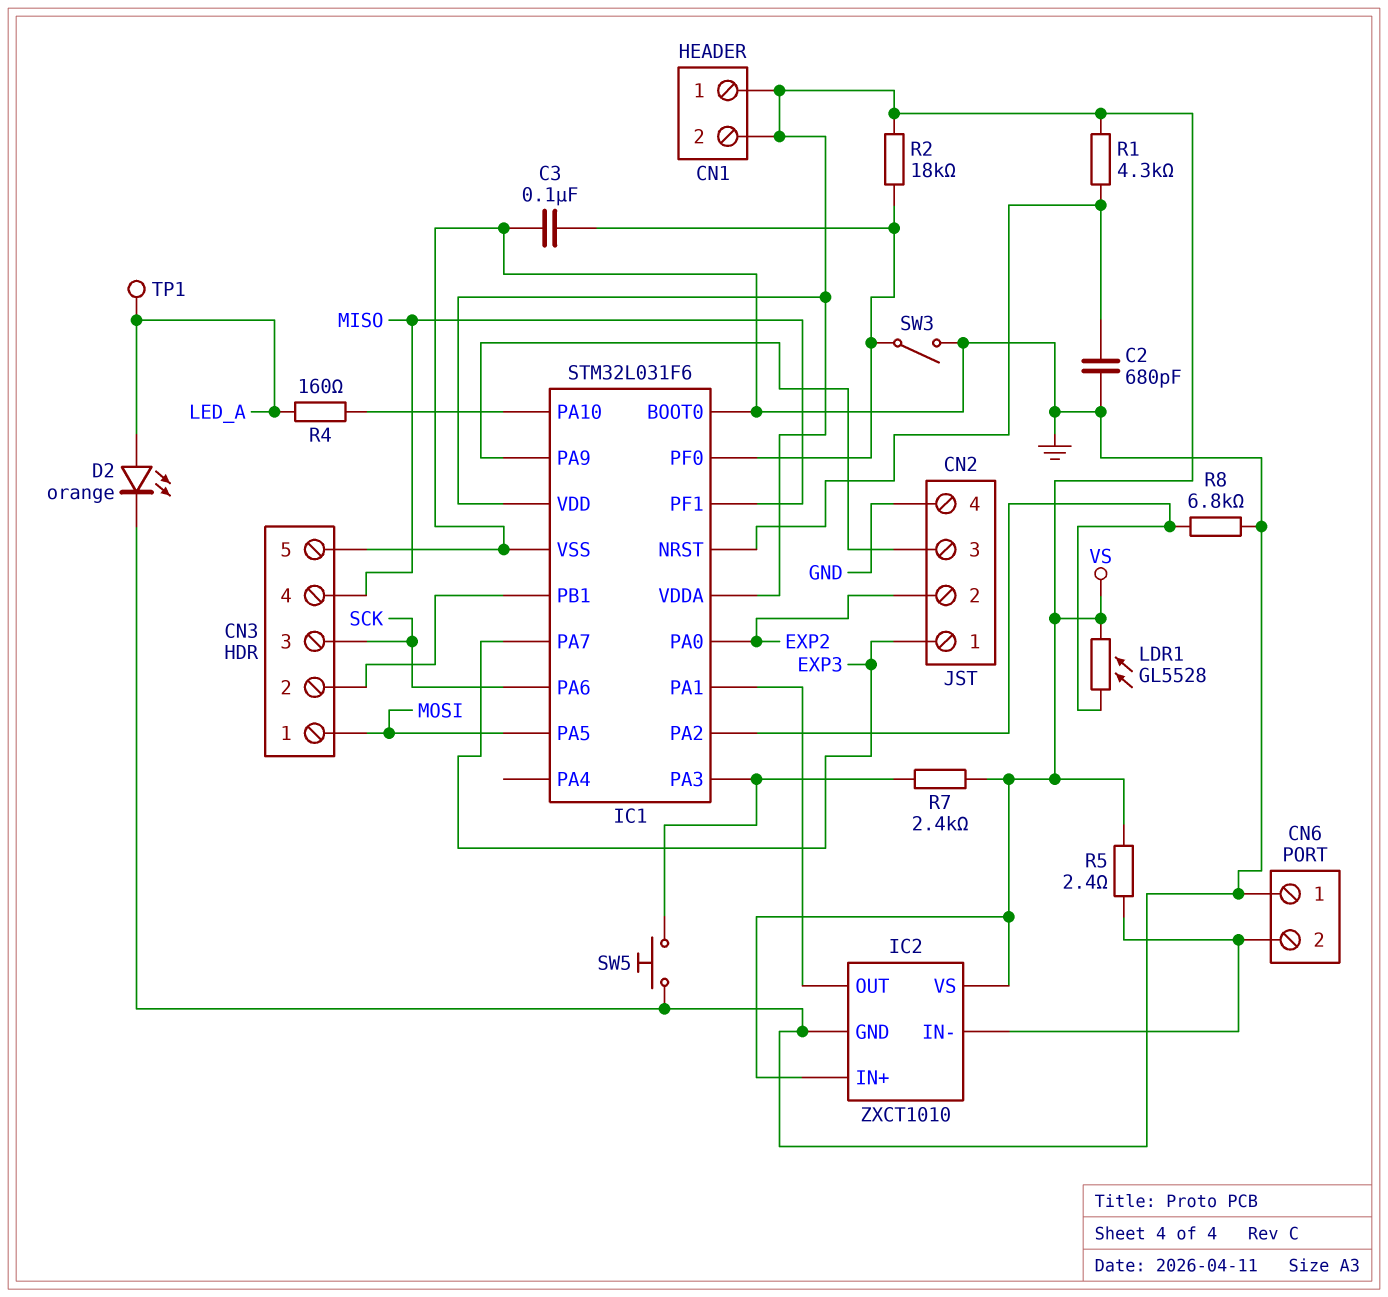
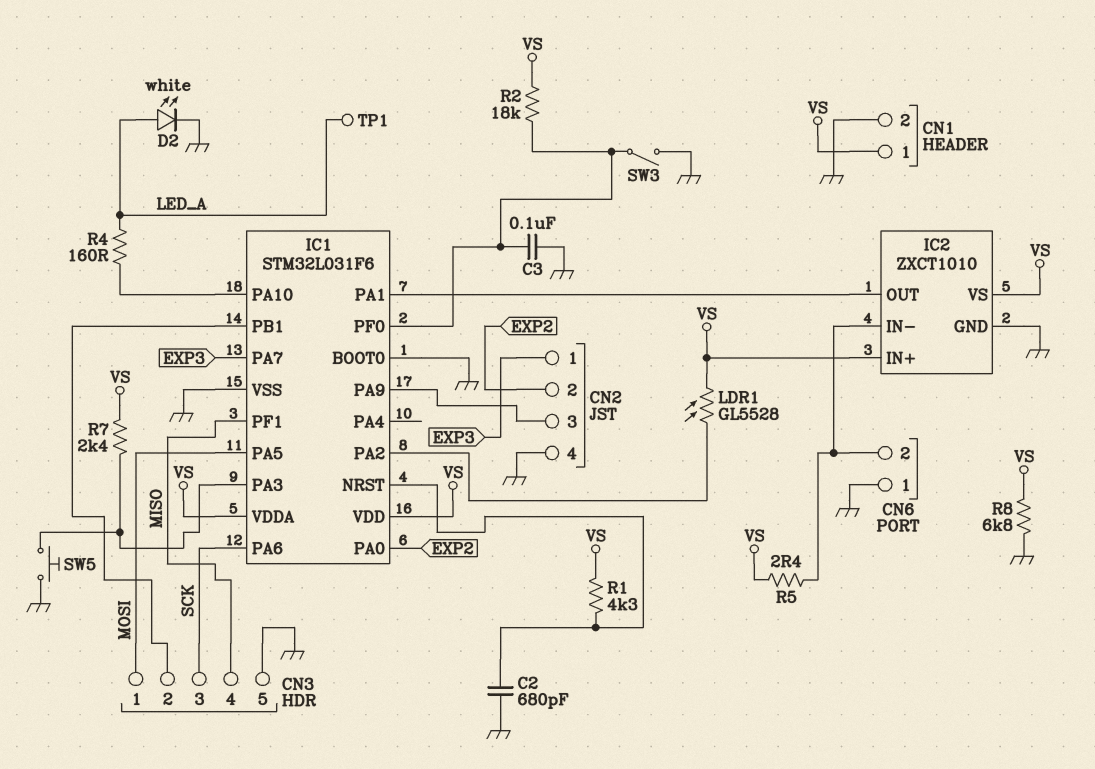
CN1 pin 2: VS -> GND
D2: LED orange (A LED_A, K GND) -> LED white (A LED_A, K GND)
R8: 6.8k (GND, IC1/PA2) -> 6.8k (GND, VS)

